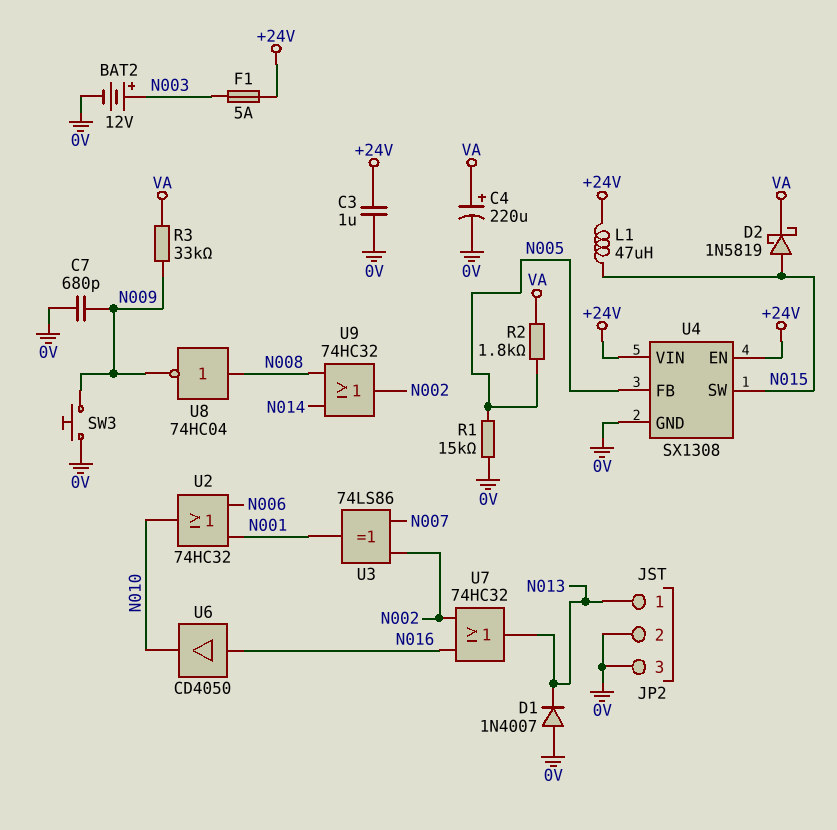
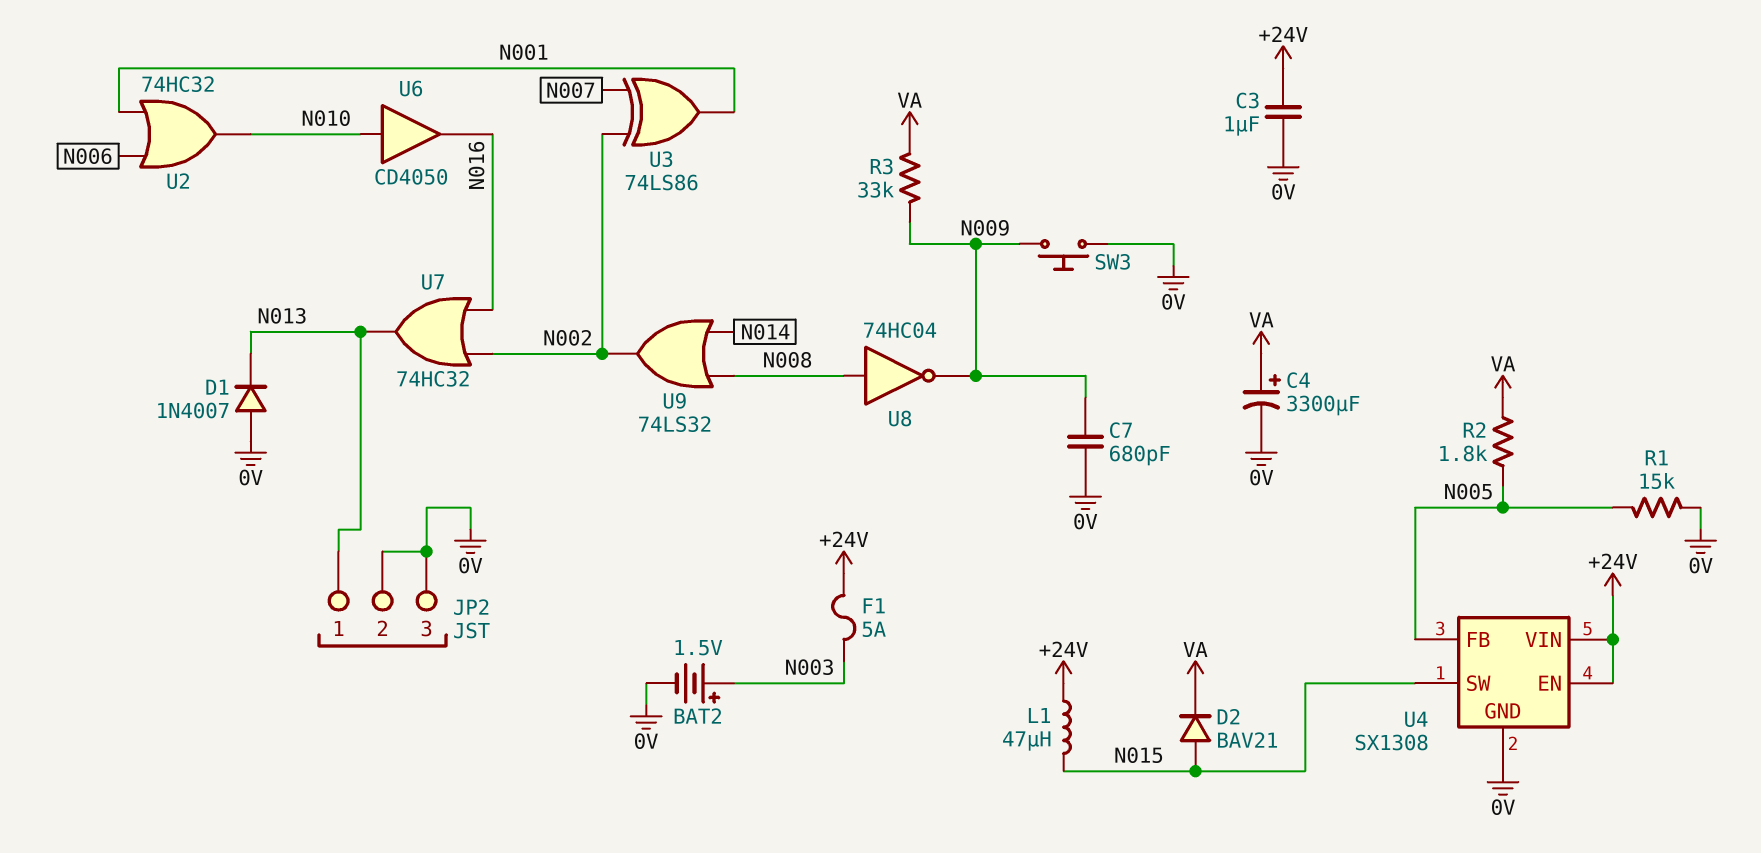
BAT2: 12V (plus N003, minus 0V) -> 1.5V (plus N003, minus 0V)
C4: 220uF (plus VA, minus 0V) -> 3300uF (plus VA, minus 0V)
D2: schottky 1N5819 (A N015, K VA) -> diode BAV21 (A N015, K VA)
U6: buffer CD4050 (in N016, out N010) -> buffer CD4050 (in N010, out N016)
U9: OR 74HC32 (in N008, in N014, out N002) -> OR 74LS32 (in N008, in N014, out N002)

